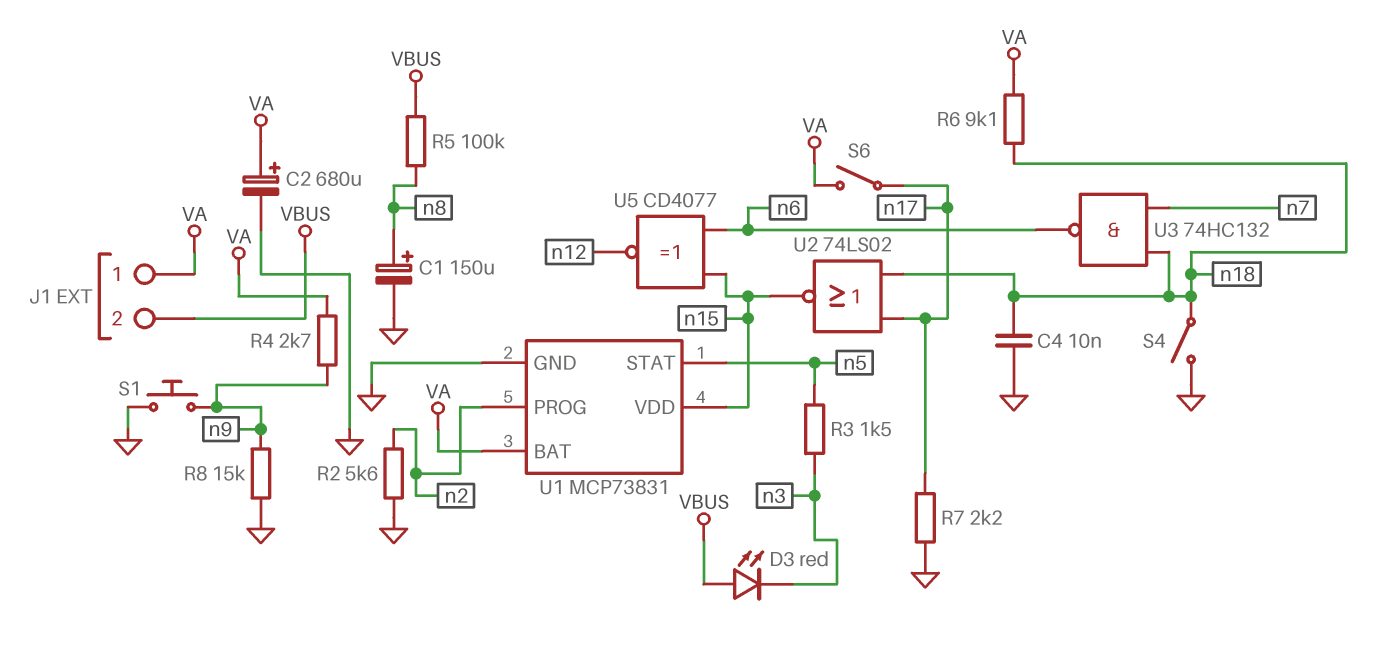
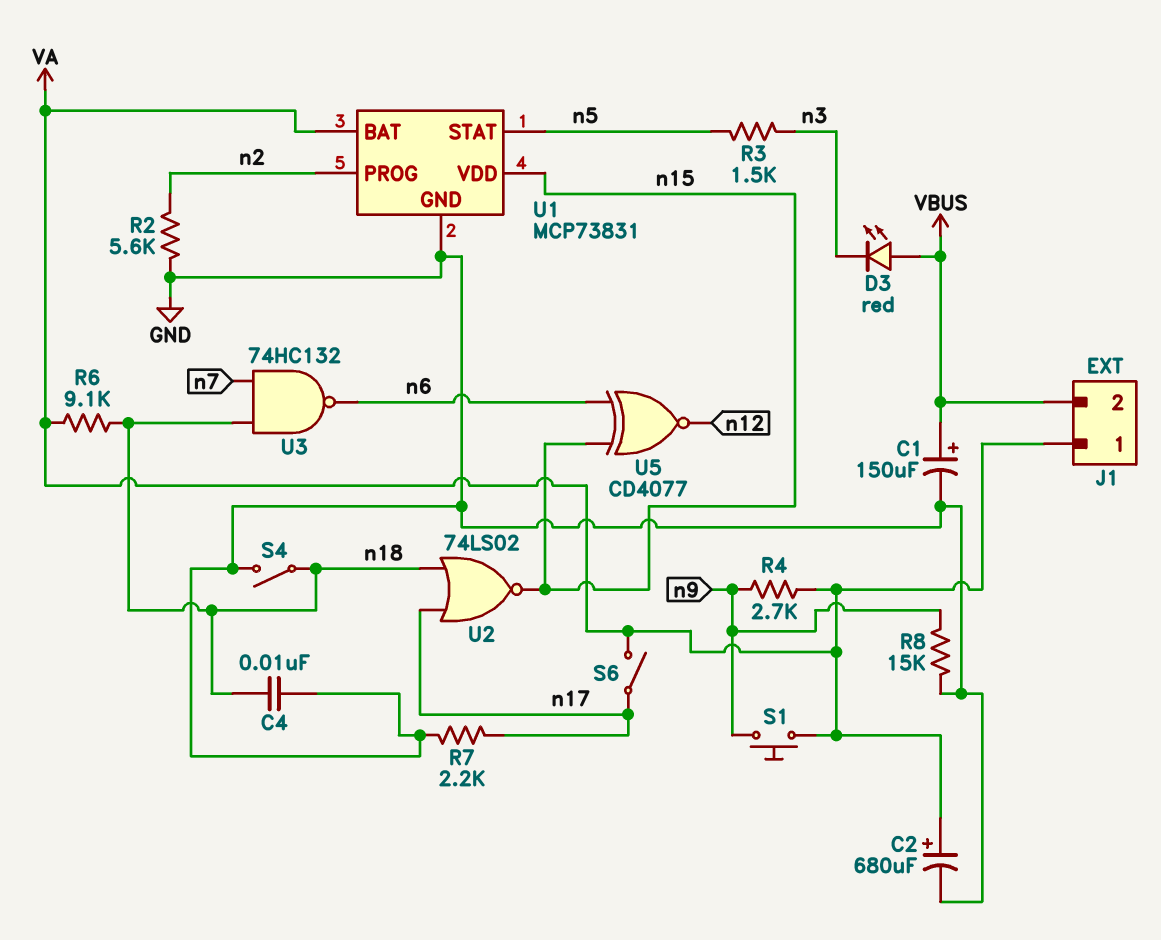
C1: 150uF (plus n8, minus GND) -> 150uF (plus VBUS, minus GND)
R5: 100k (VBUS, n8) -> none
S1: button (GND, n9) -> button (VA, n9)

